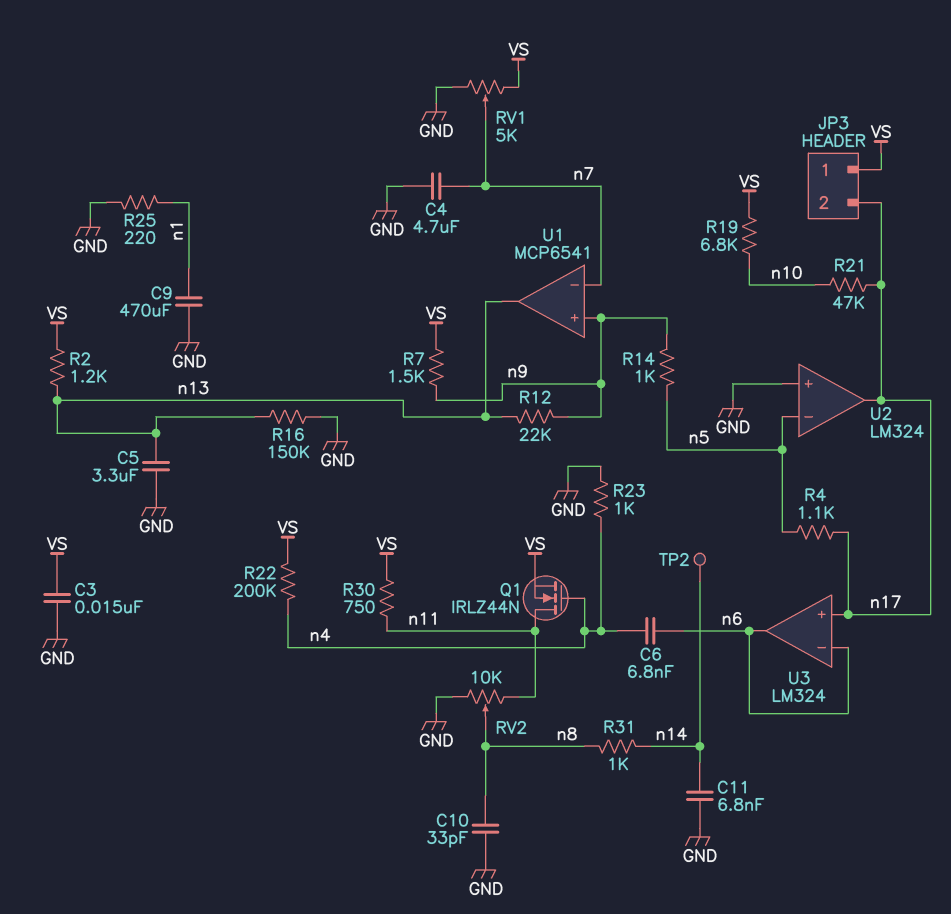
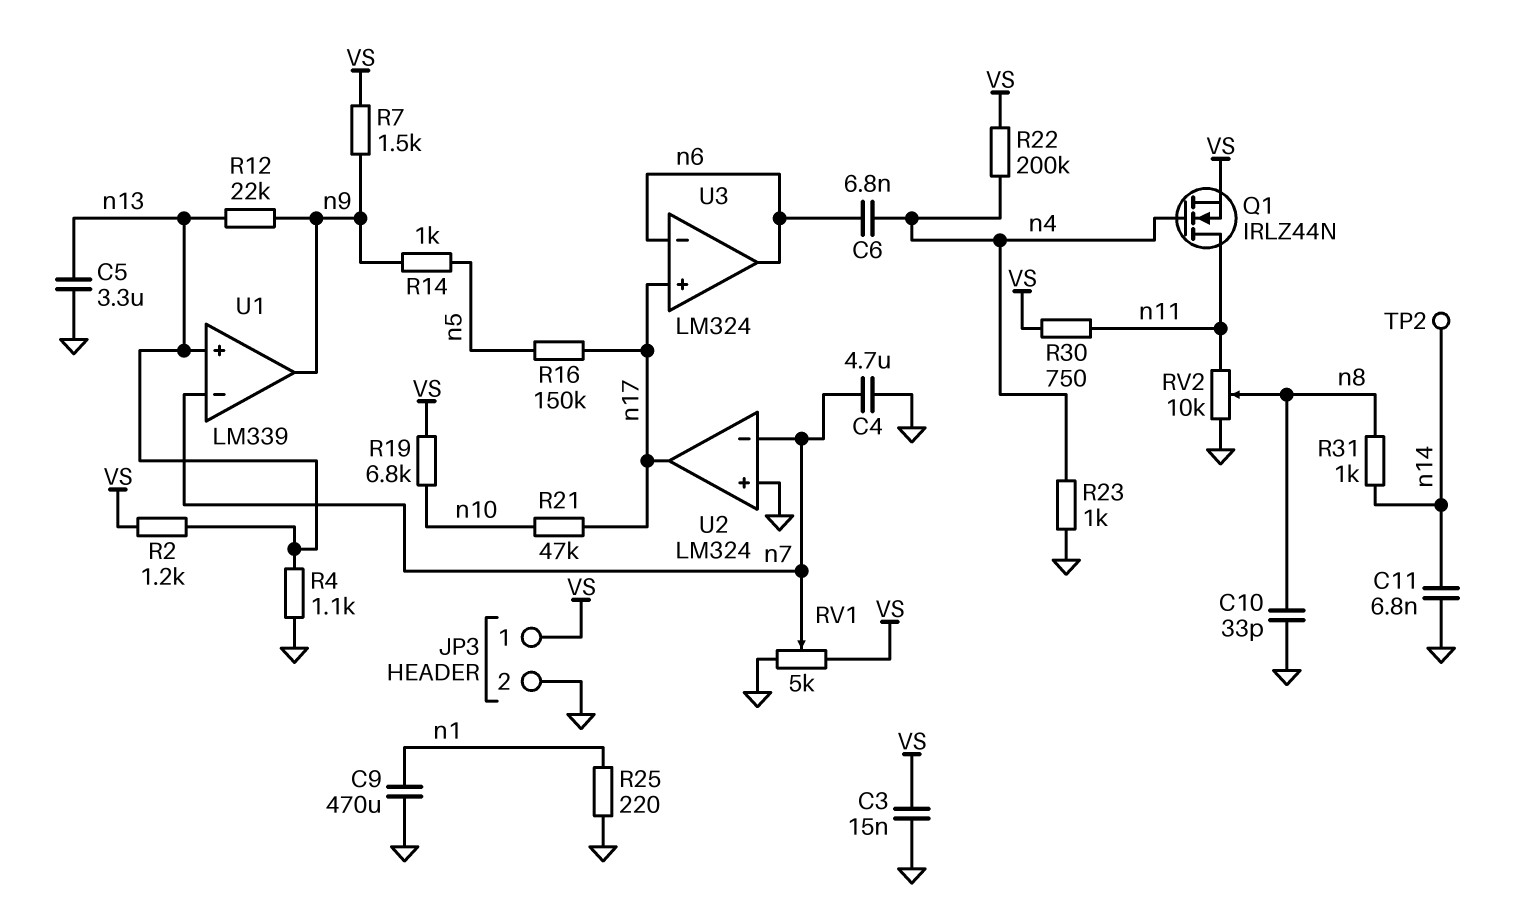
JP3 pin 2: n17 -> GND
R4: 1.1k (n5, n17) -> 1.1k (GND, n13)
R16: 150k (GND, n13) -> 150k (n5, n17)
U1: MCP6541 -> LM339
U1 pin in+: n9 -> n13
U1 pin out: n13 -> n9
U2 pin in-: n5 -> n7

